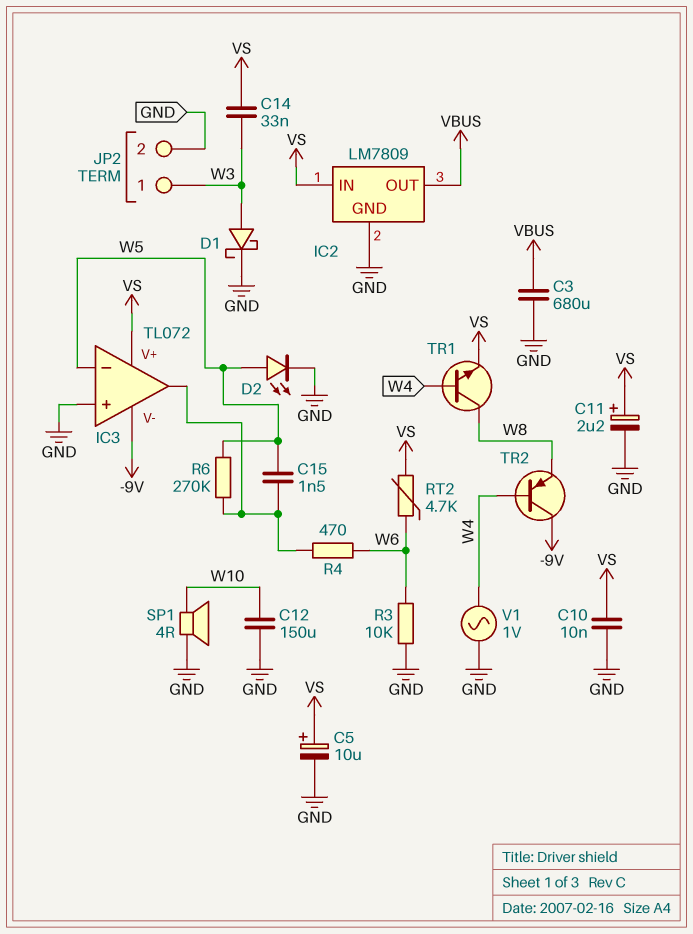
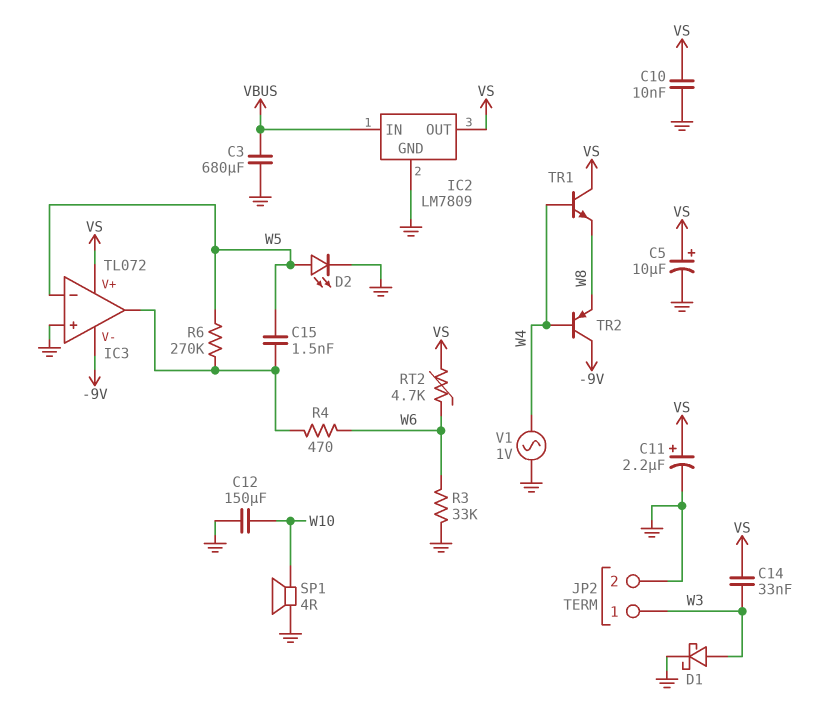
IC2 pin IN: VS -> VBUS
IC2 pin OUT: VBUS -> VS
R3: 10k (GND, W6) -> 33k (GND, W6)
TR1: NPN (B W4, C W8, E VS) -> NPN (B W4, C VS, E W8)

